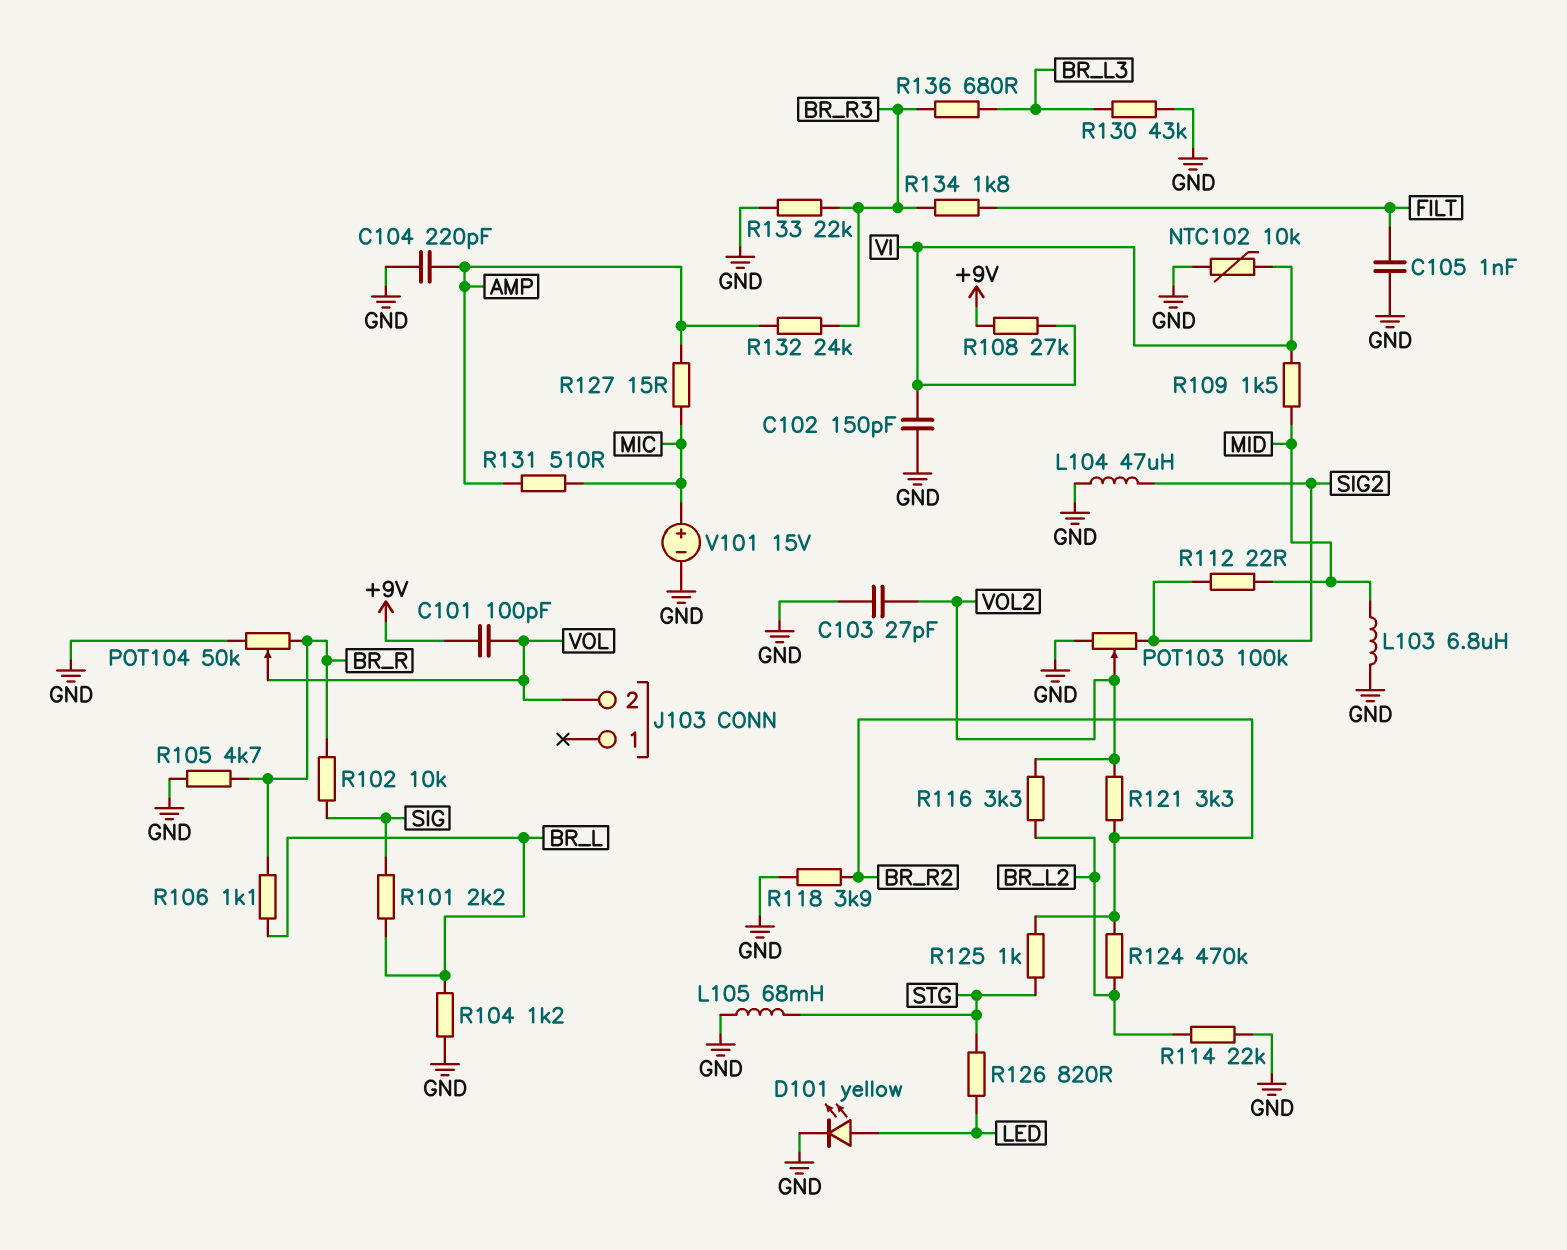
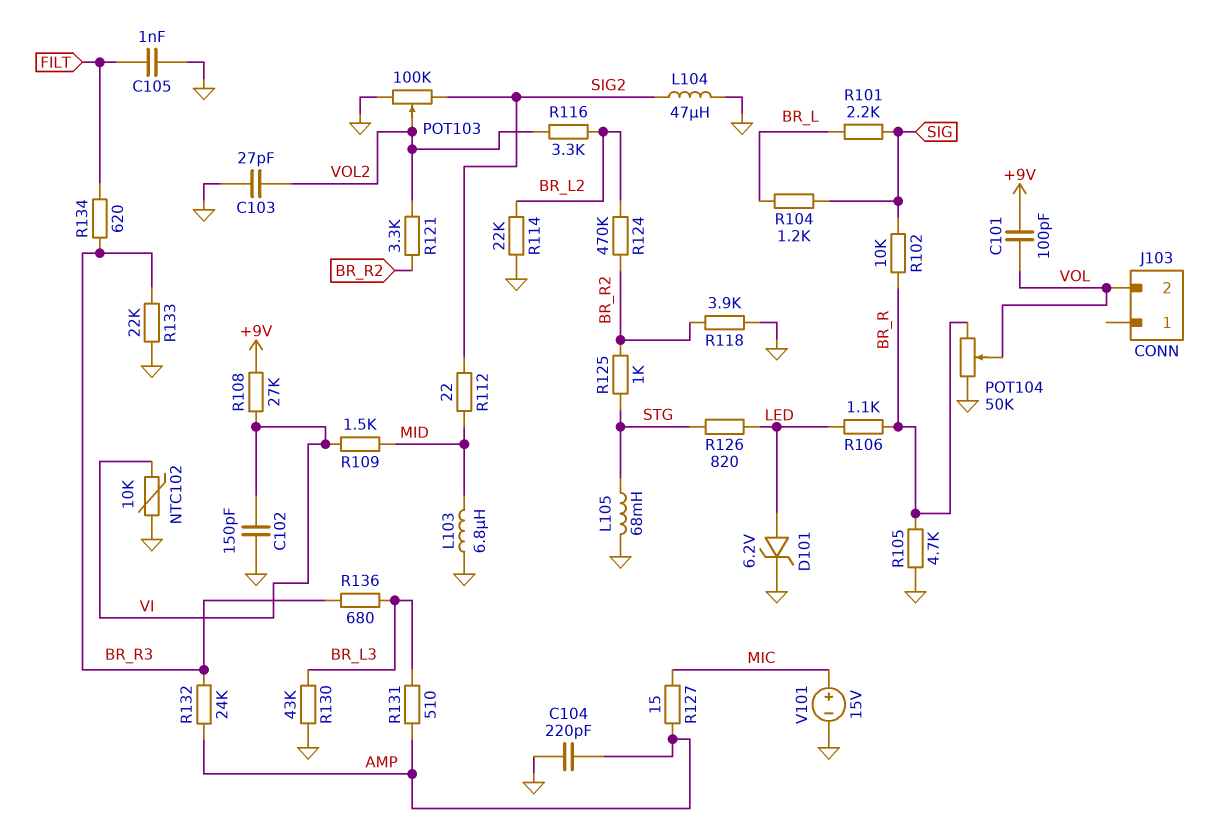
D101: LED yellow (A LED, K GND) -> zener 6.2V (A LED, K GND)
R104: 1.2k (BR_L, GND) -> 1.2k (BR_L, SIG)
R106: 1.1k (BR_L, BR_R) -> 1.1k (BR_R, LED)
R131: 510 (AMP, MIC) -> 510 (AMP, BR_L3)
R134: 1.8k (BR_R3, FILT) -> 620 (BR_R3, FILT)

